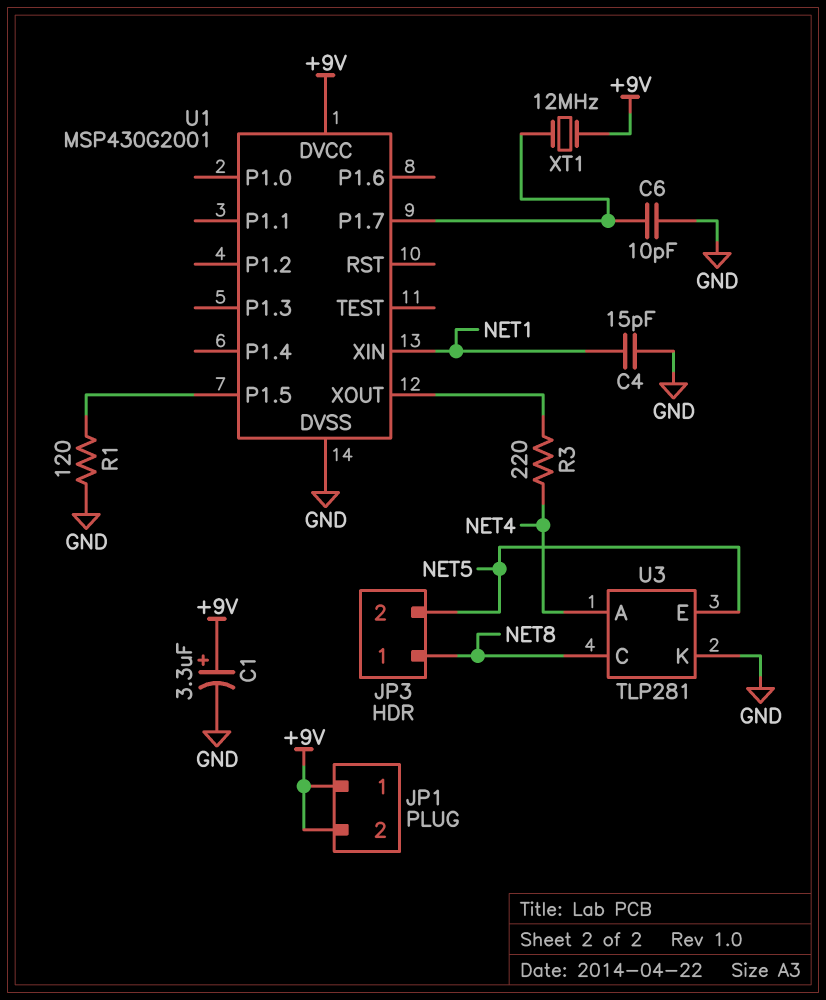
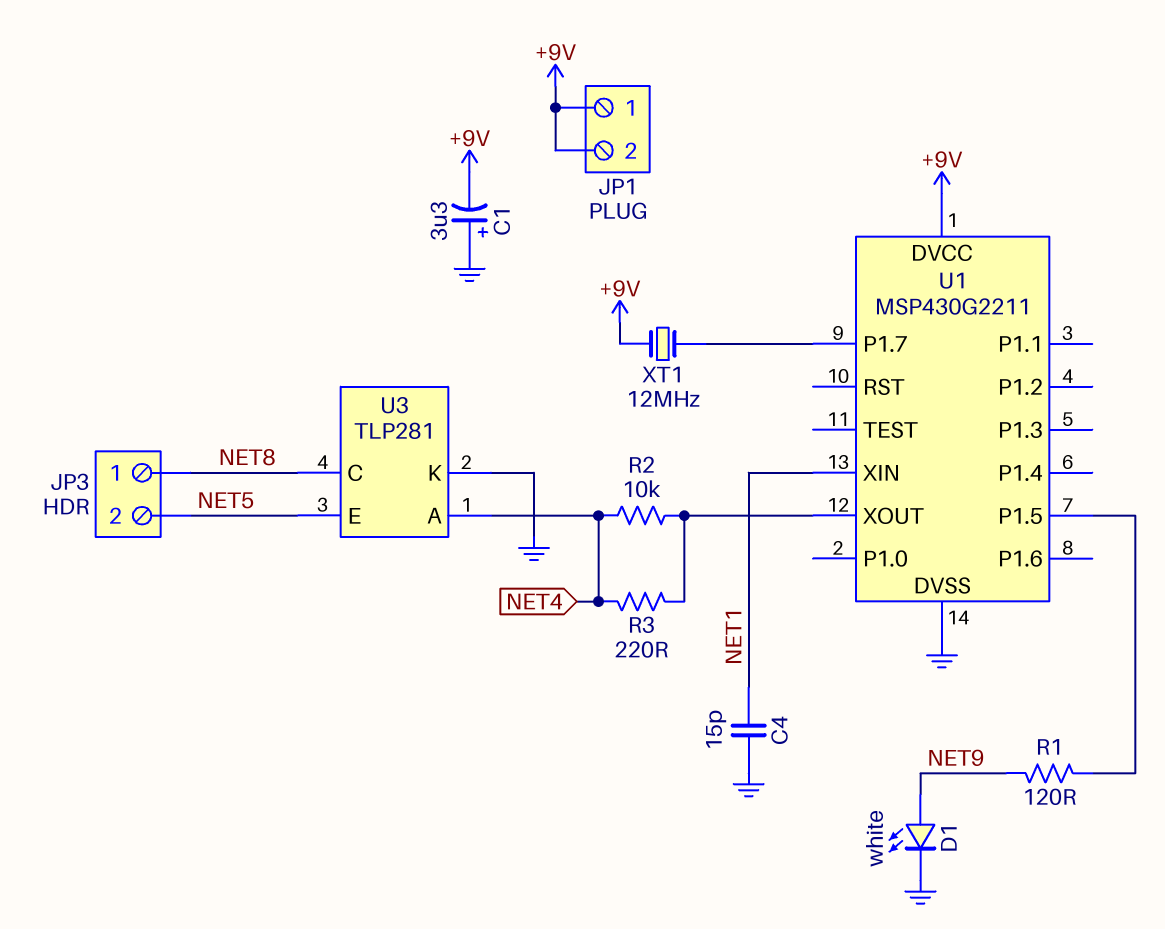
C1: 3.3uF (plus +9V, minus GND) -> 3.3uF (plus GND, minus +9V)
C6: 10pF (GND, U1/P1.7) -> none
D1: none -> LED white (A NET9, K GND)
R1: 120 (GND, U1/P1.5) -> 120 (NET9, U1/P1.5)
R2: none -> 10k (NET4, U1/XOUT)
U1: MSP430G2001 -> MSP430G2211

